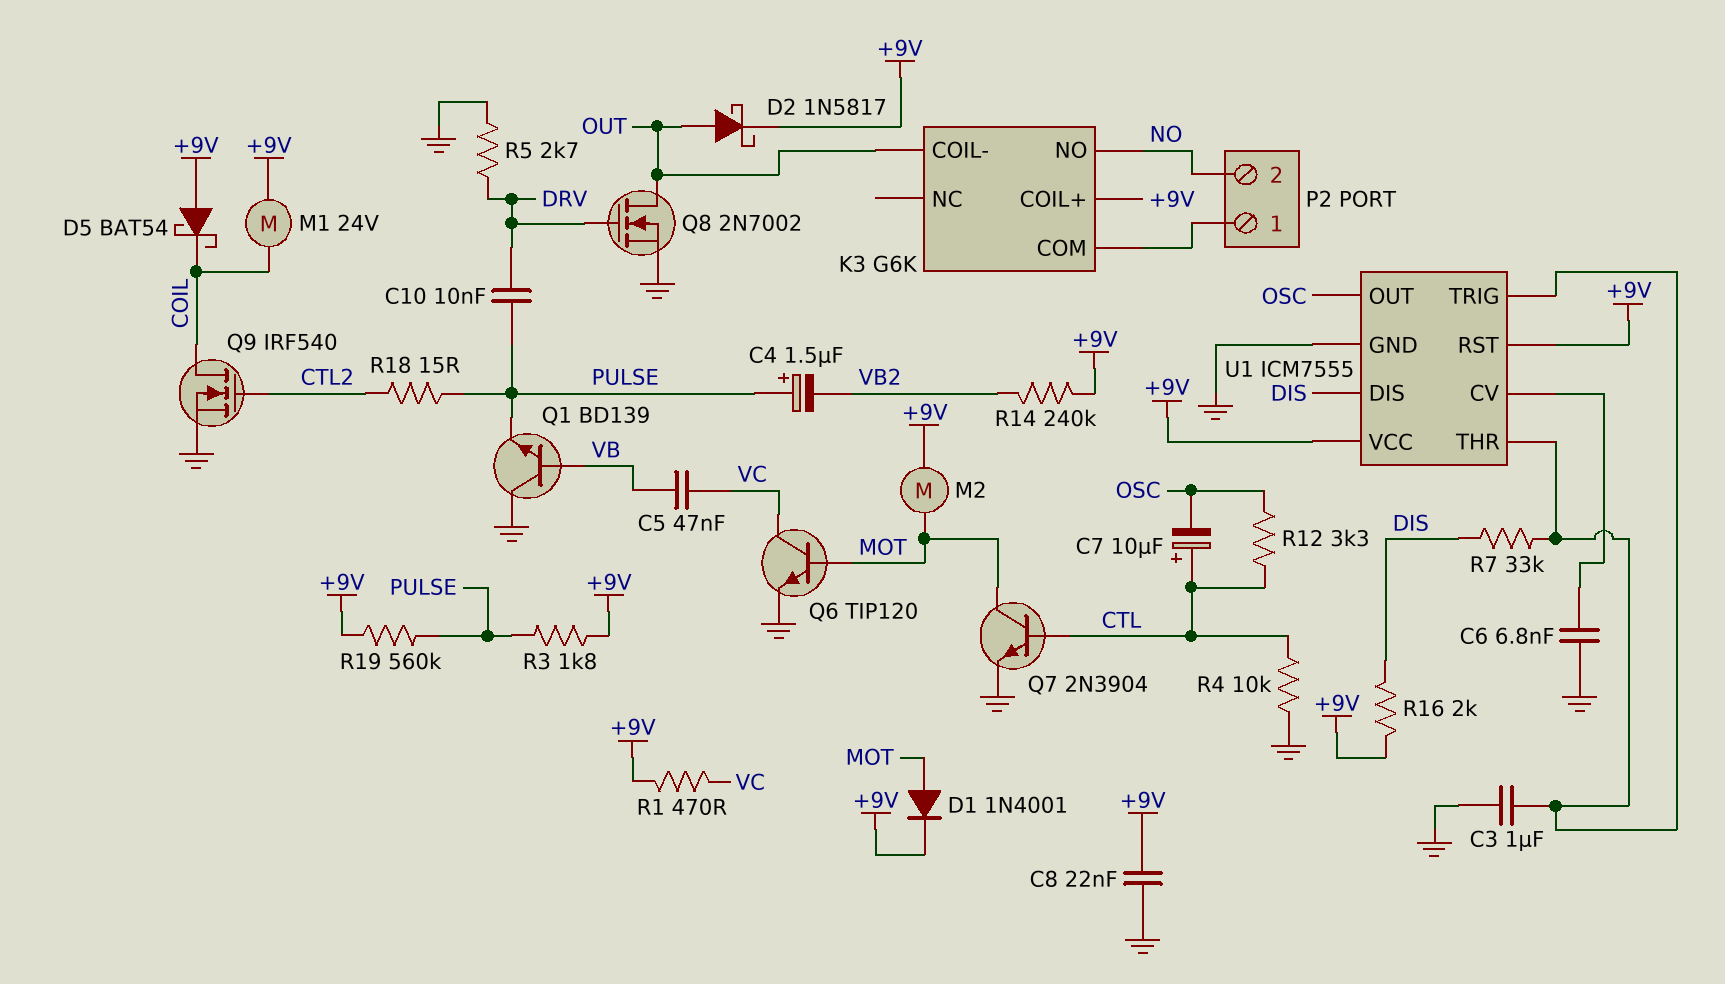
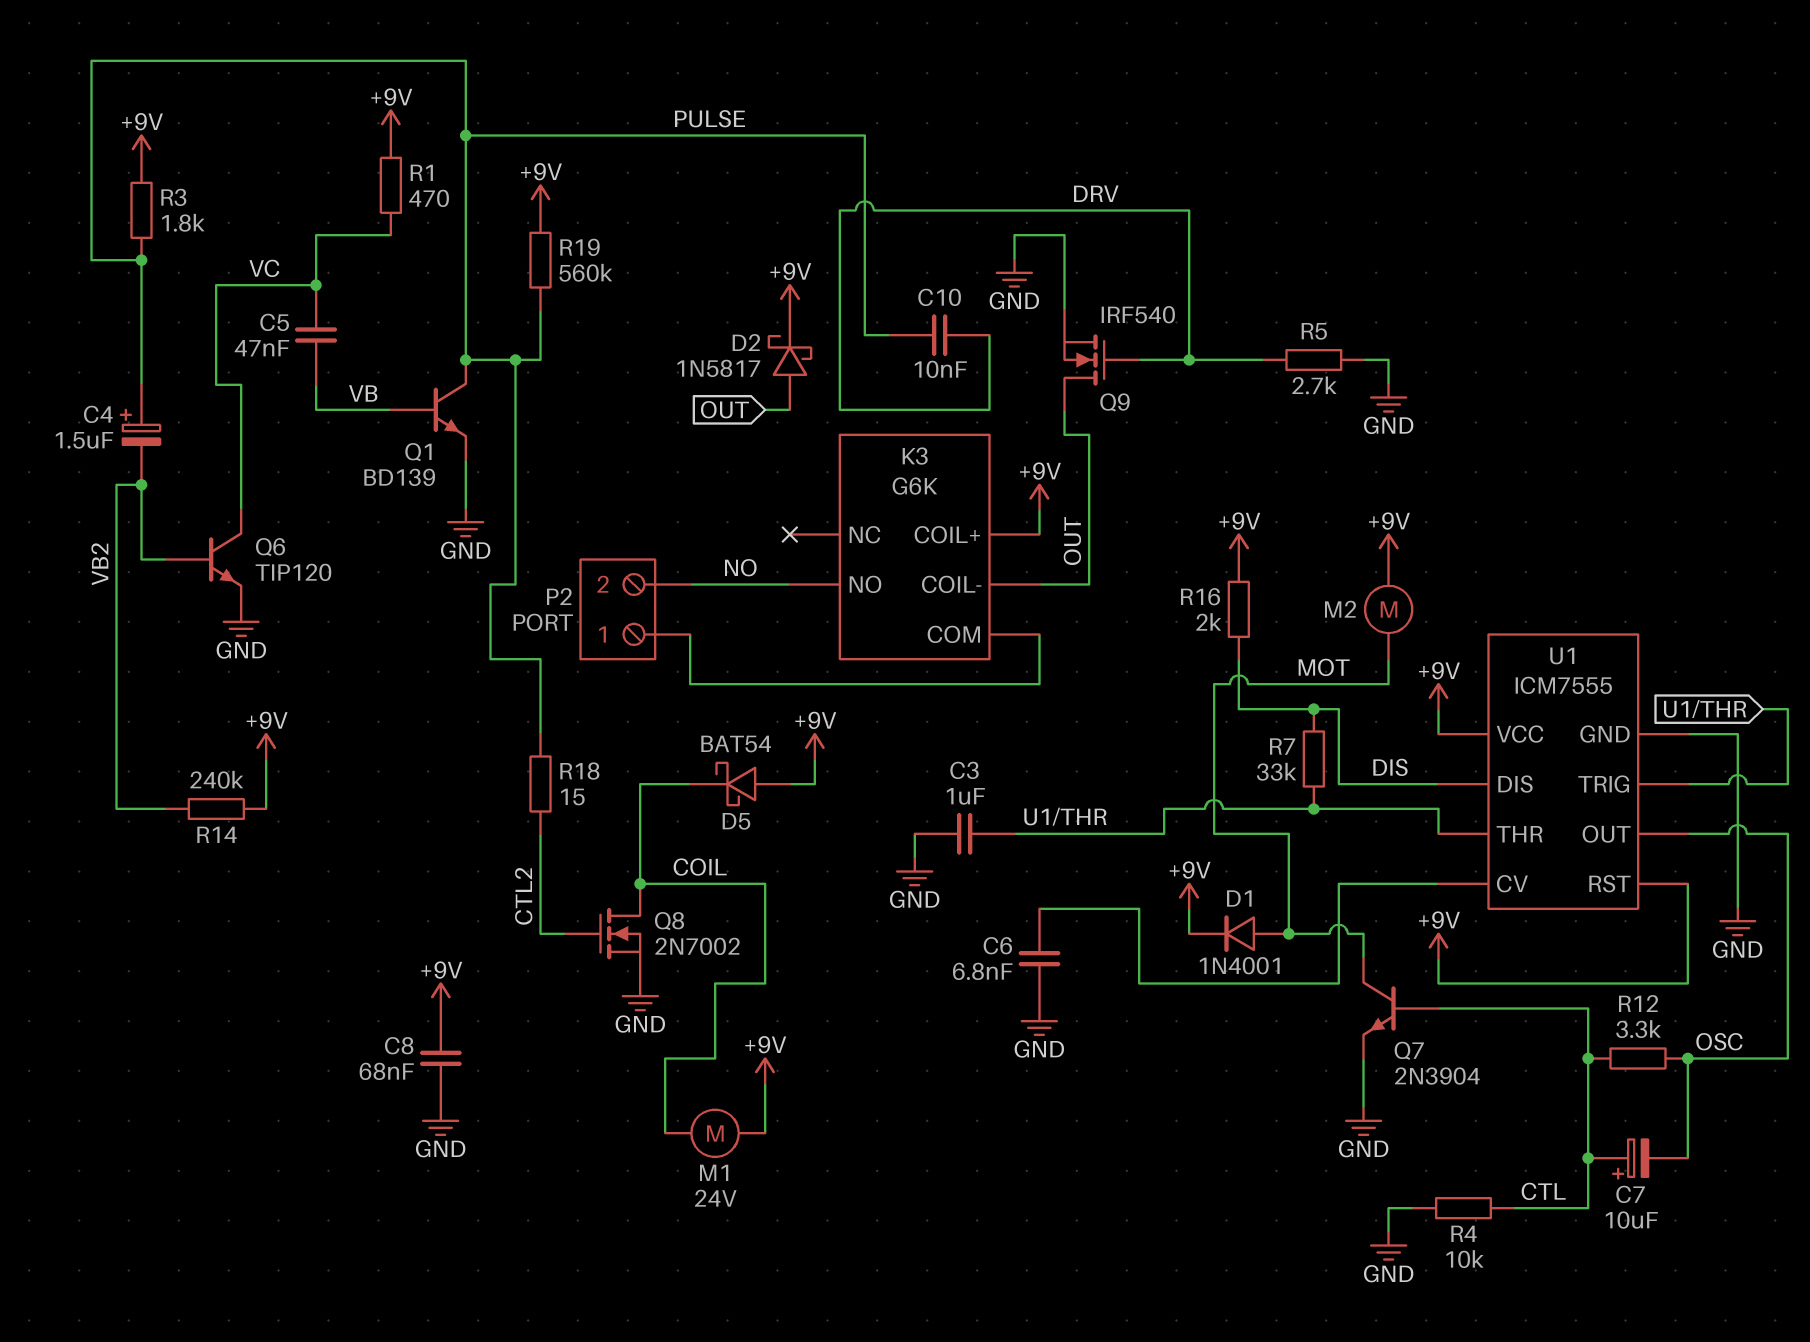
C8: 22nF (+9V, GND) -> 68nF (+9V, GND)
Q1: NPN BD139 (B VB, C GND, E PULSE) -> NPN BD139 (B VB, C PULSE, E GND)
Q6: NPN TIP120 (B MOT, C VC, E GND) -> NPN TIP120 (B VB2, C VC, E GND)
Q8: NMOS 2N7002 (G DRV, D OUT, S GND) -> NMOS 2N7002 (G CTL2, D COIL, S GND)
Q9: NMOS IRF540 (G CTL2, D COIL, S GND) -> NMOS IRF540 (G DRV, D OUT, S GND)

